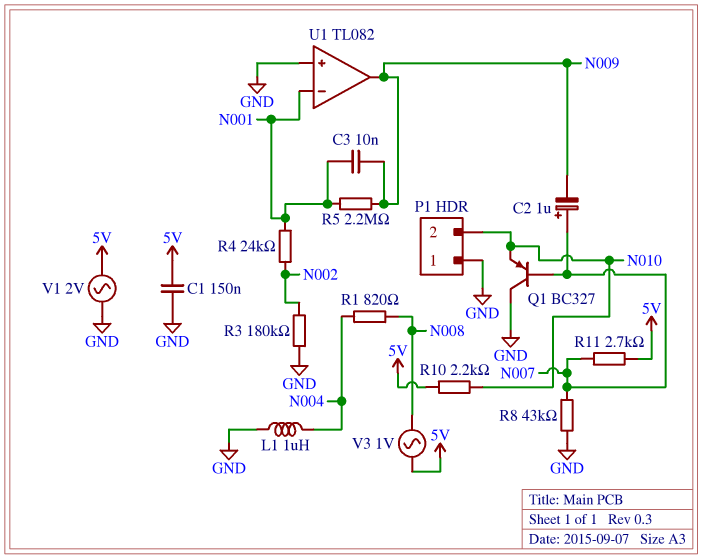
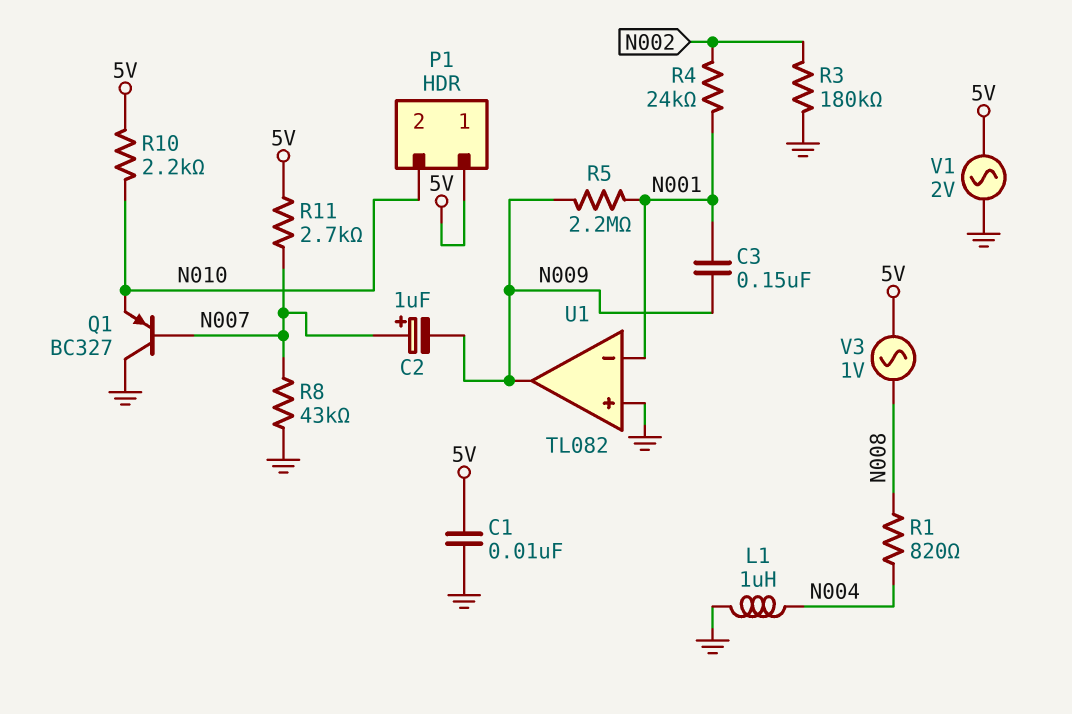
C1: 150nF (5V, GND) -> 10nF (5V, GND)
C3: 10nF (N001, N009) -> 150nF (N001, N009)
P1 pin 1: GND -> 5V

